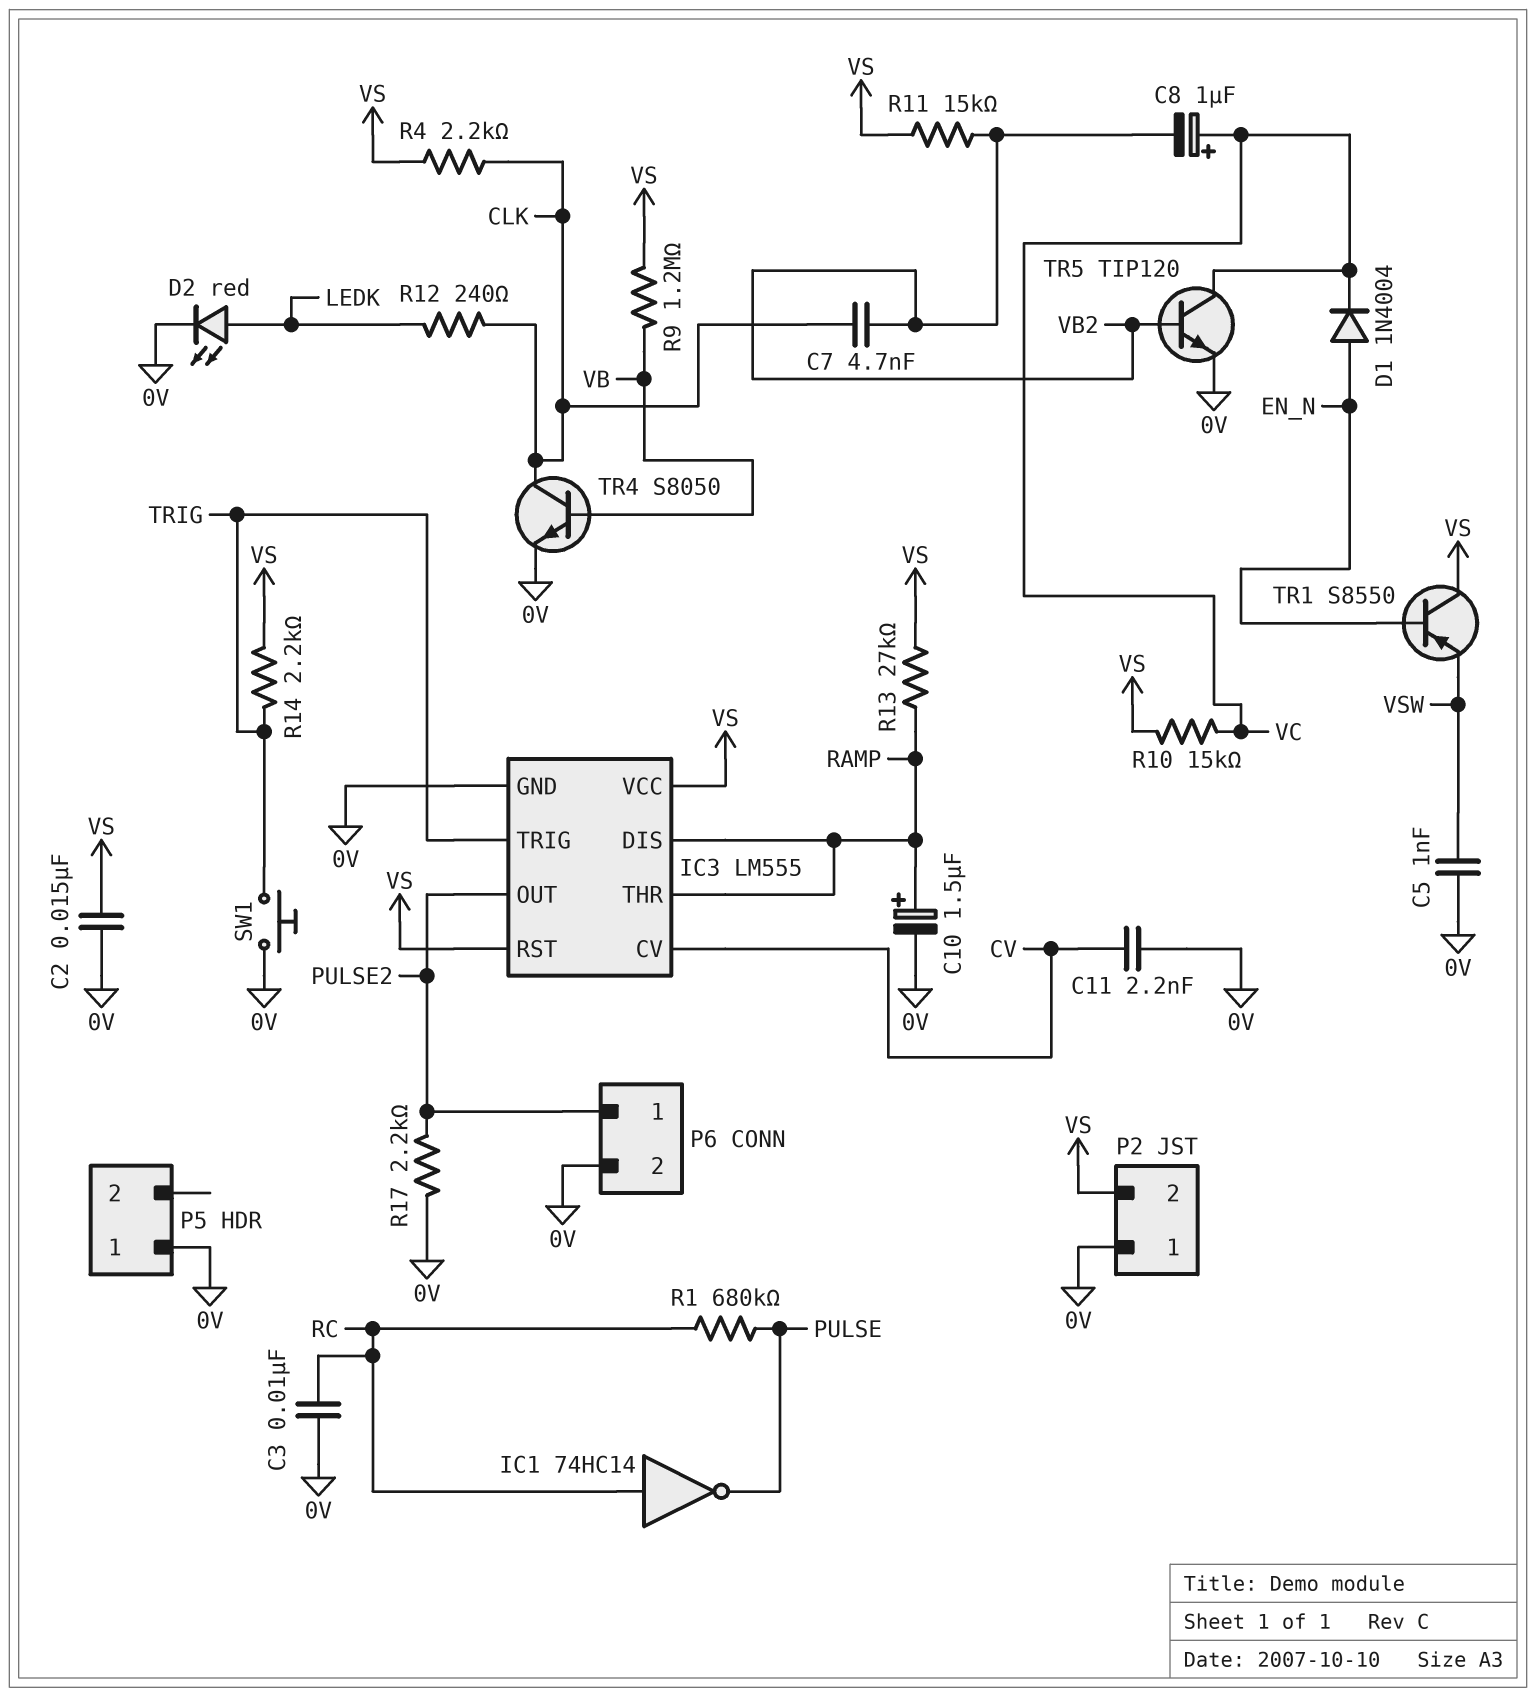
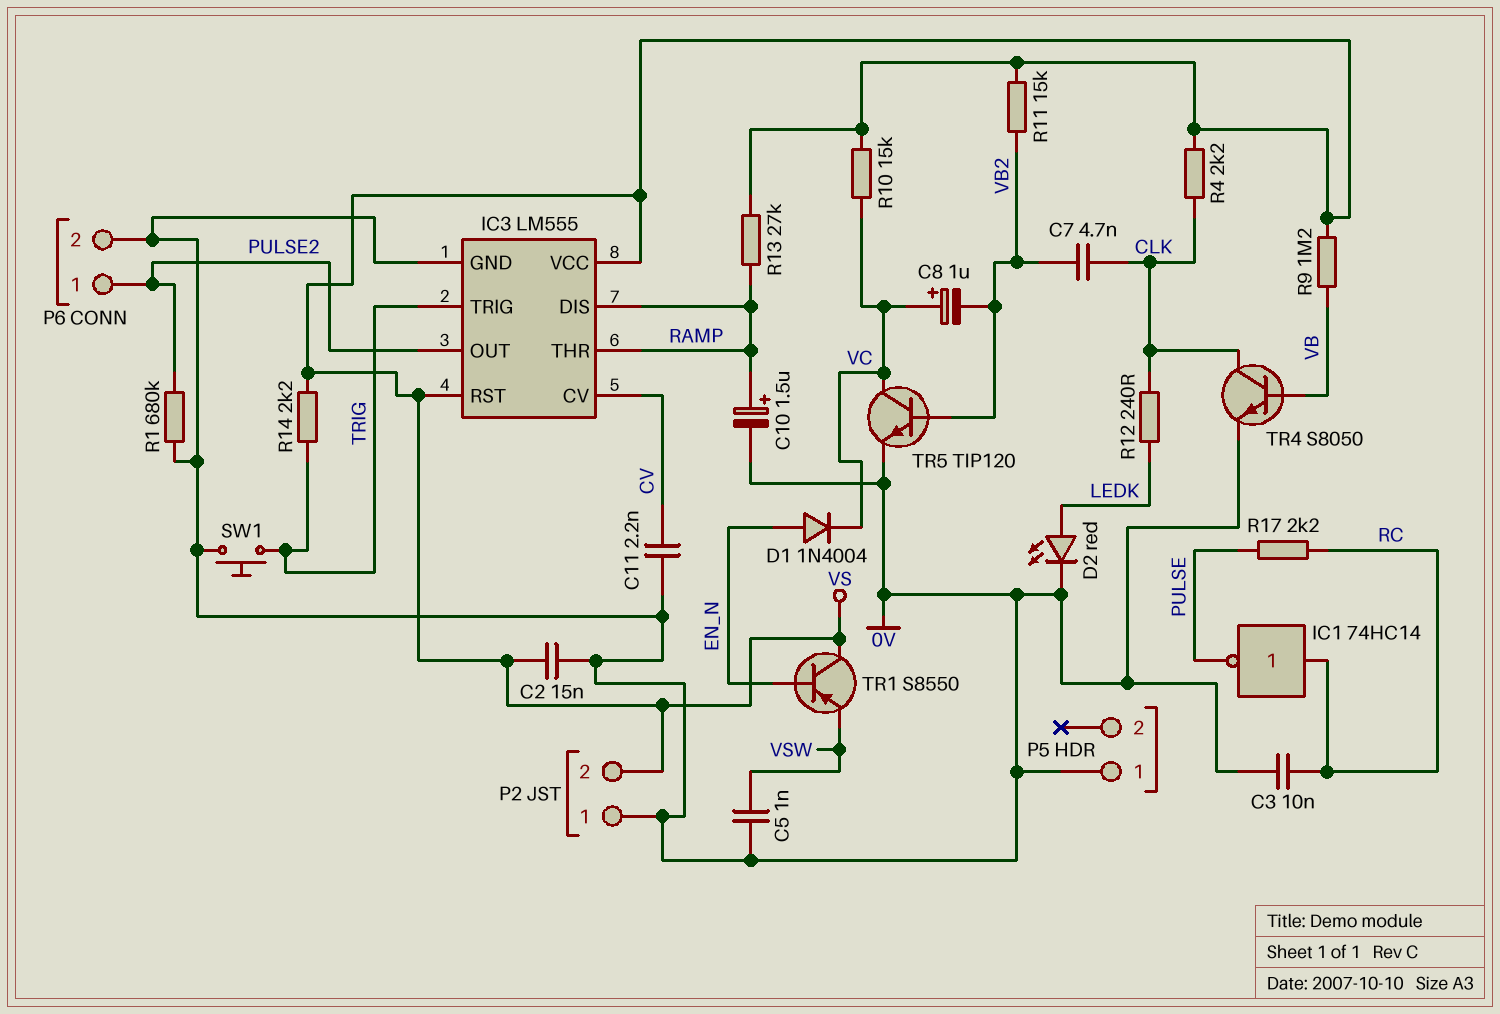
R1: 680k (PULSE, RC) -> 680k (0V, PULSE2)
R17: 2.2k (0V, PULSE2) -> 2.2k (PULSE, RC)

